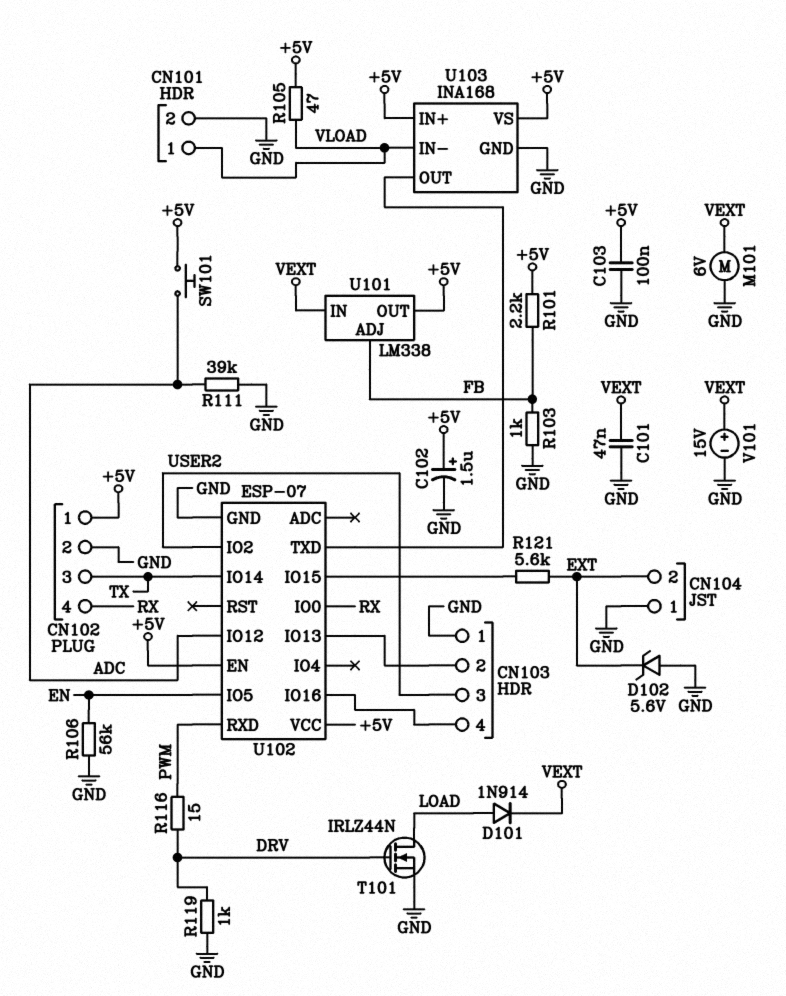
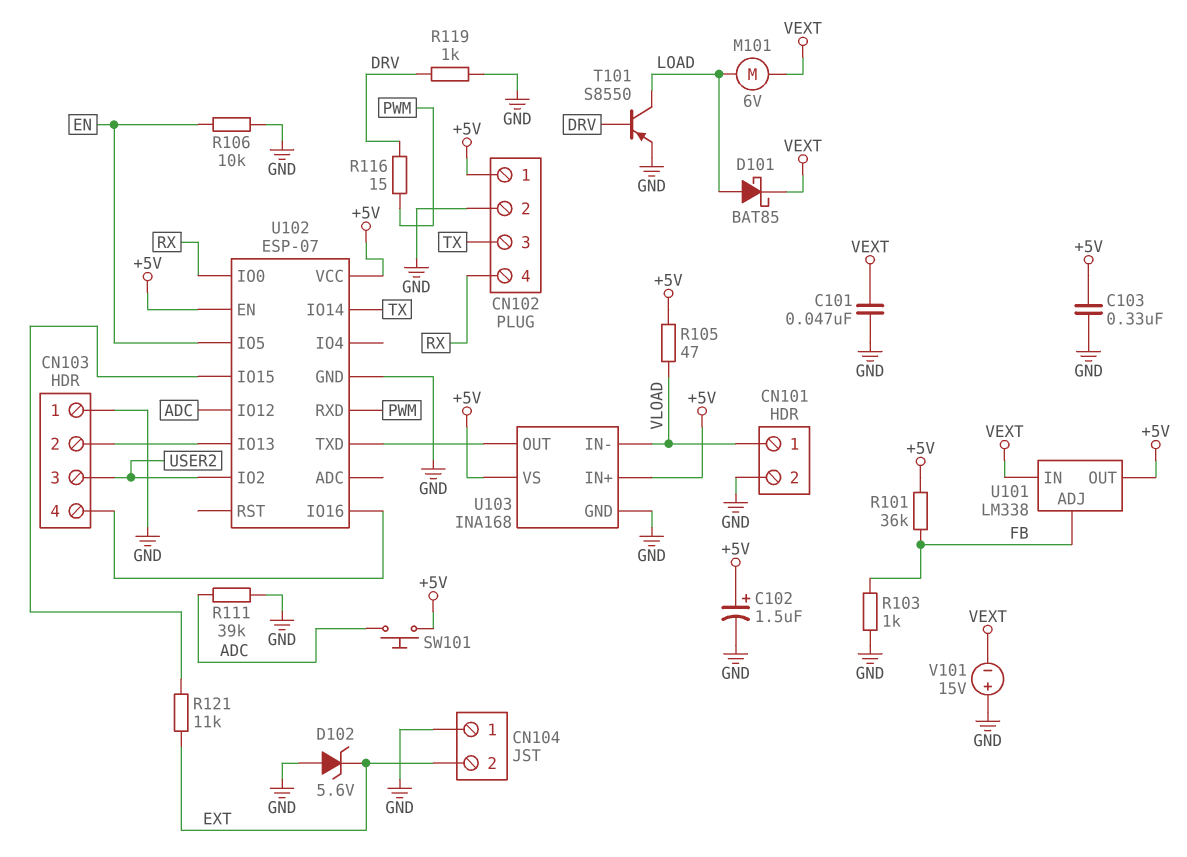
C103: 100nF (+5V, GND) -> 330nF (+5V, GND)
D101: diode 1N914 (A LOAD, K VEXT) -> schottky BAT85 (A LOAD, K VEXT)
M101: motor 6V (GND, VEXT) -> motor 6V (LOAD, VEXT)
R101: 2.2k (+5V, FB) -> 36k (+5V, FB)
R106: 56k (EN, GND) -> 10k (EN, GND)
R121: 5.6k (EXT, U102/IO15) -> 11k (EXT, U102/IO15)
T101: NMOS IRLZ44N (G DRV, D LOAD, S GND) -> PNP S8550 (B DRV, C LOAD, E GND)
V101: 15V (plus VEXT, minus GND) -> 15V (plus GND, minus VEXT)

